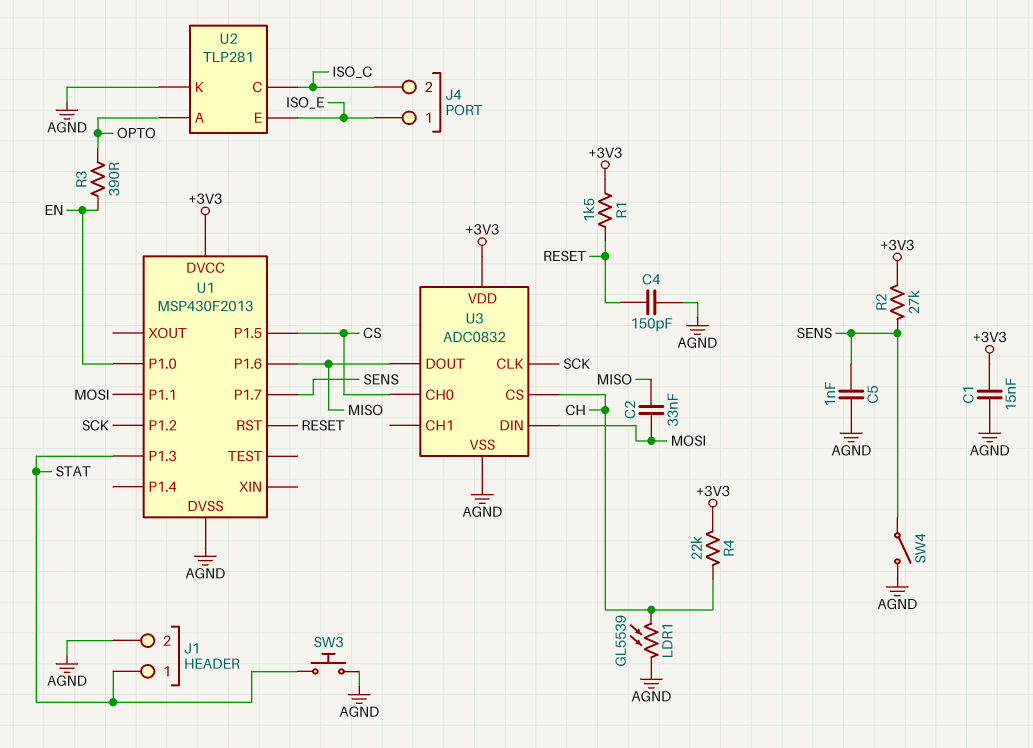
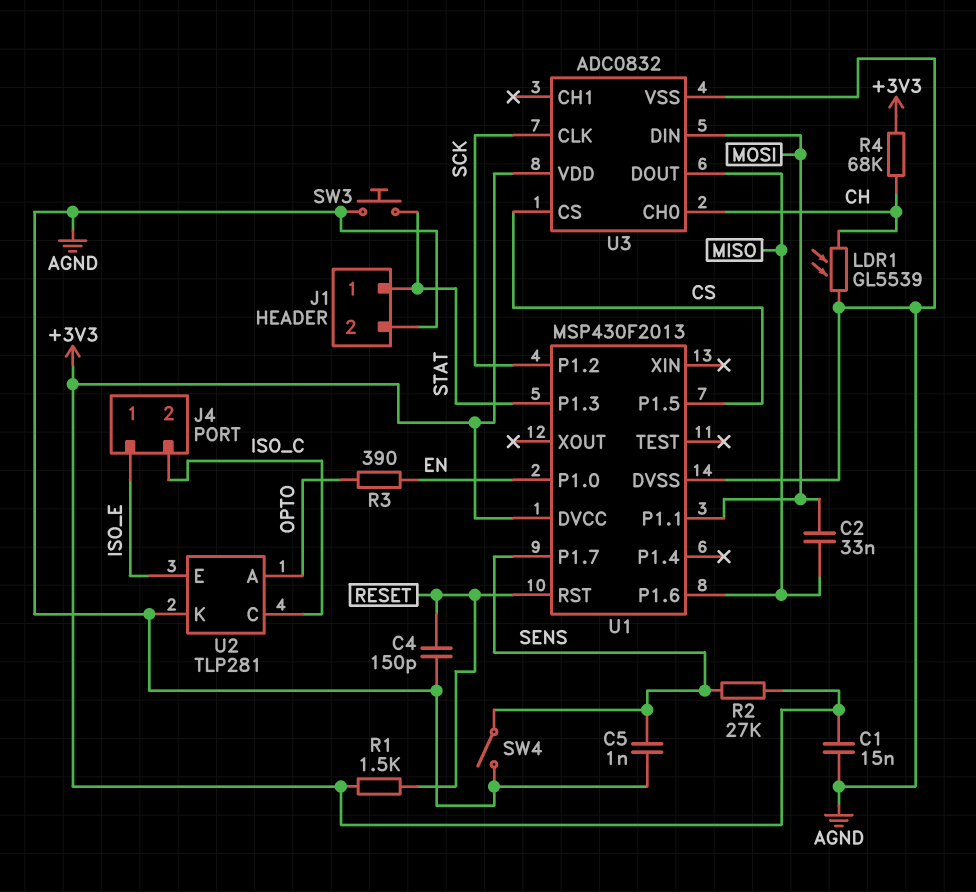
R4: 22k (+3V3, CH) -> 68k (+3V3, CH)
U3 pin CH0: CS -> CH
U3 pin CS: CH -> CS

